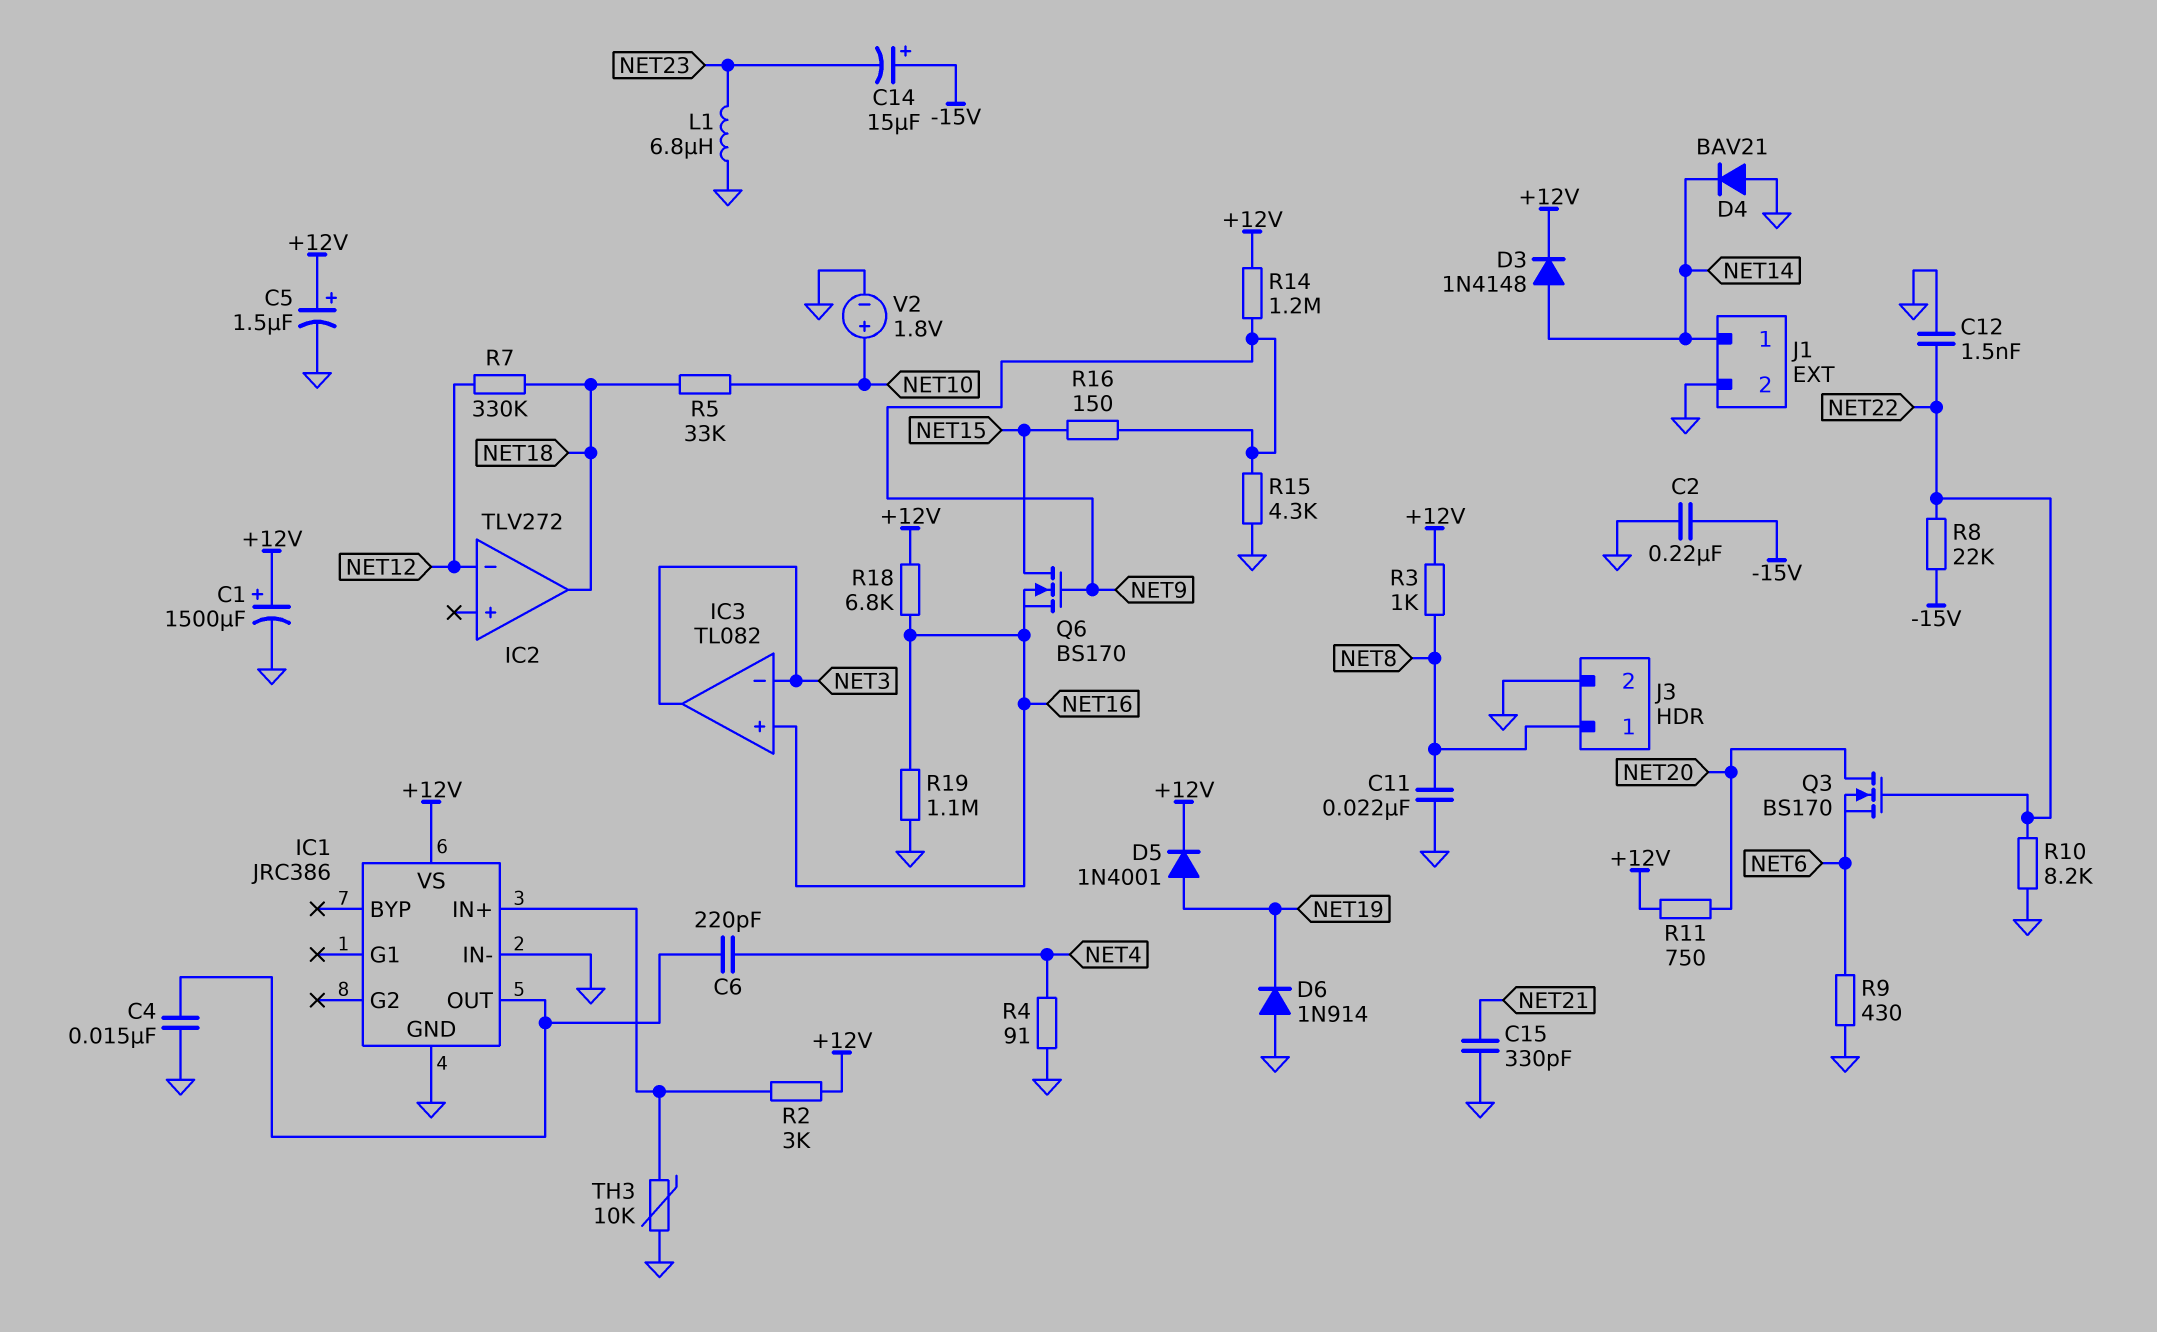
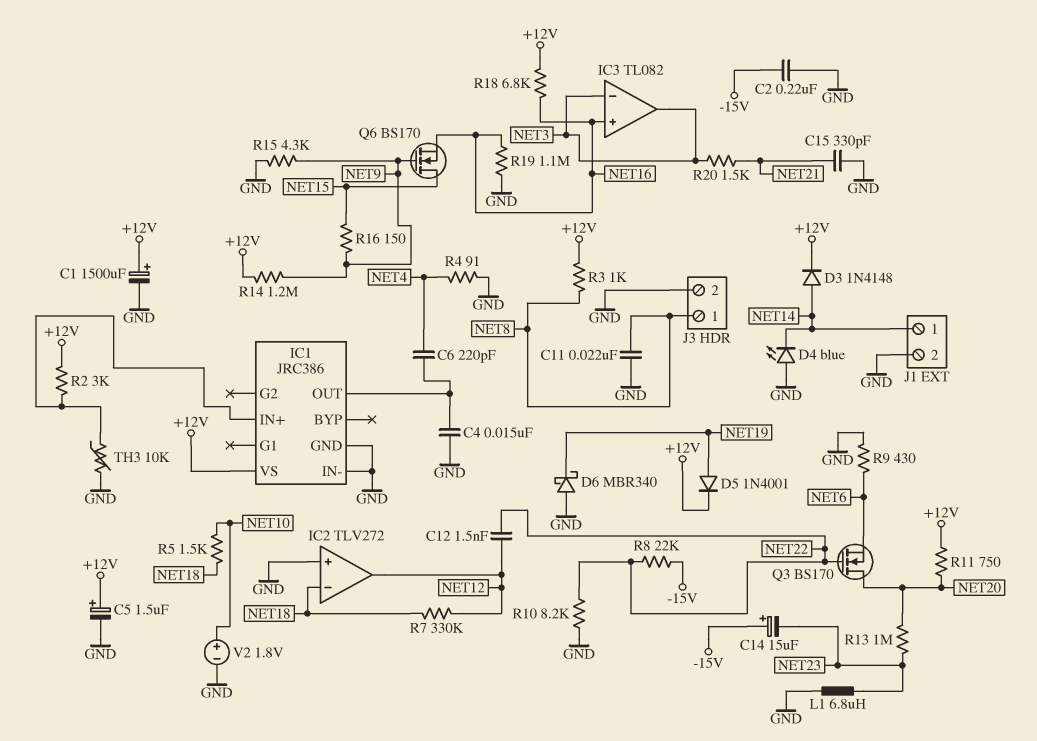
C12: 1.5nF (GND, NET22) -> 1.5nF (NET12, NET22)
D4: diode BAV21 (A GND, K NET14) -> LED blue (A GND, K NET14)
D6: diode 1N914 (A GND, K NET19) -> schottky MBR340 (A GND, K NET19)
IC2 pin in+: none -> GND
IC2 pin in-: NET12 -> NET18
IC2 pin out: NET18 -> NET12
R5: 33k (NET10, NET18) -> 1.5k (NET10, NET18)
R13: none -> 1M (NET20, NET23)
R20: none -> 1.5k (NET3, NET21)

